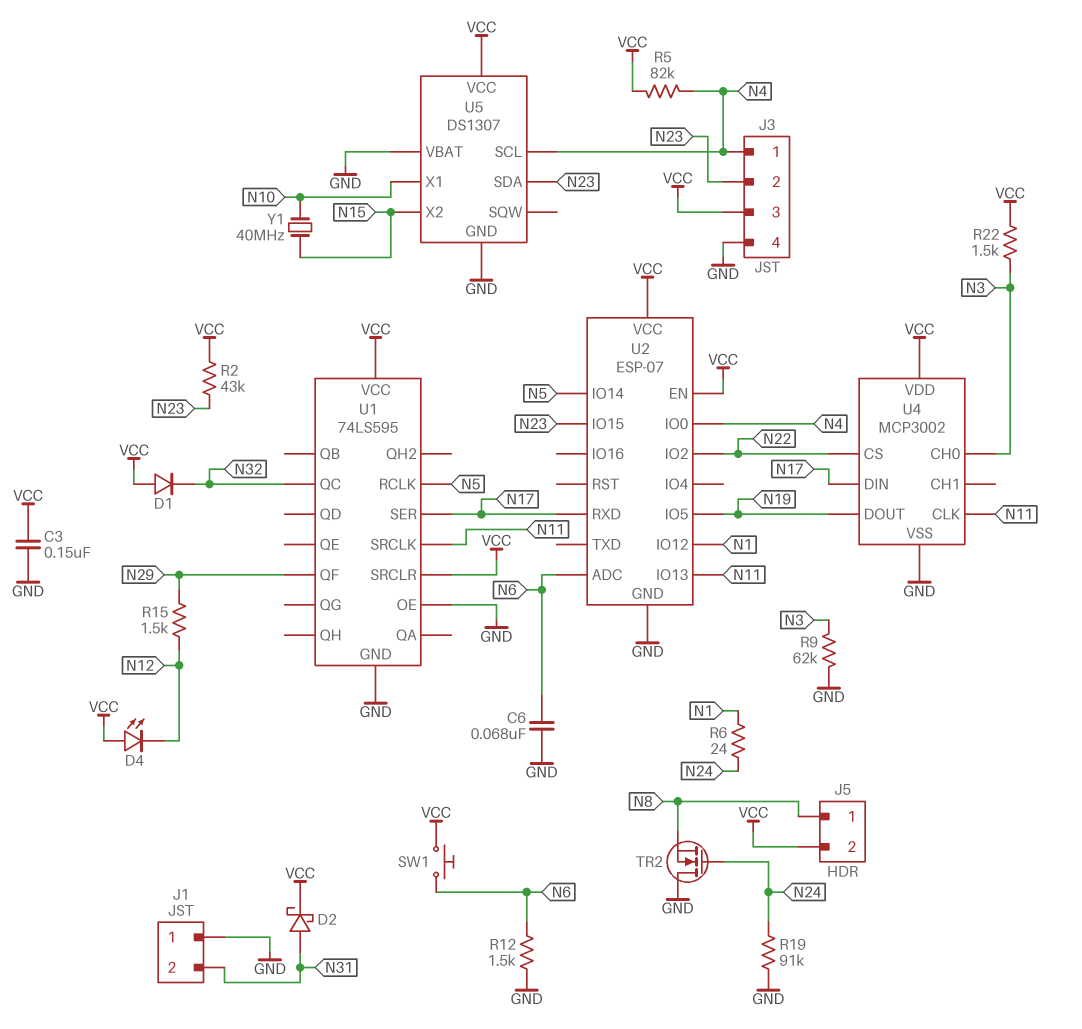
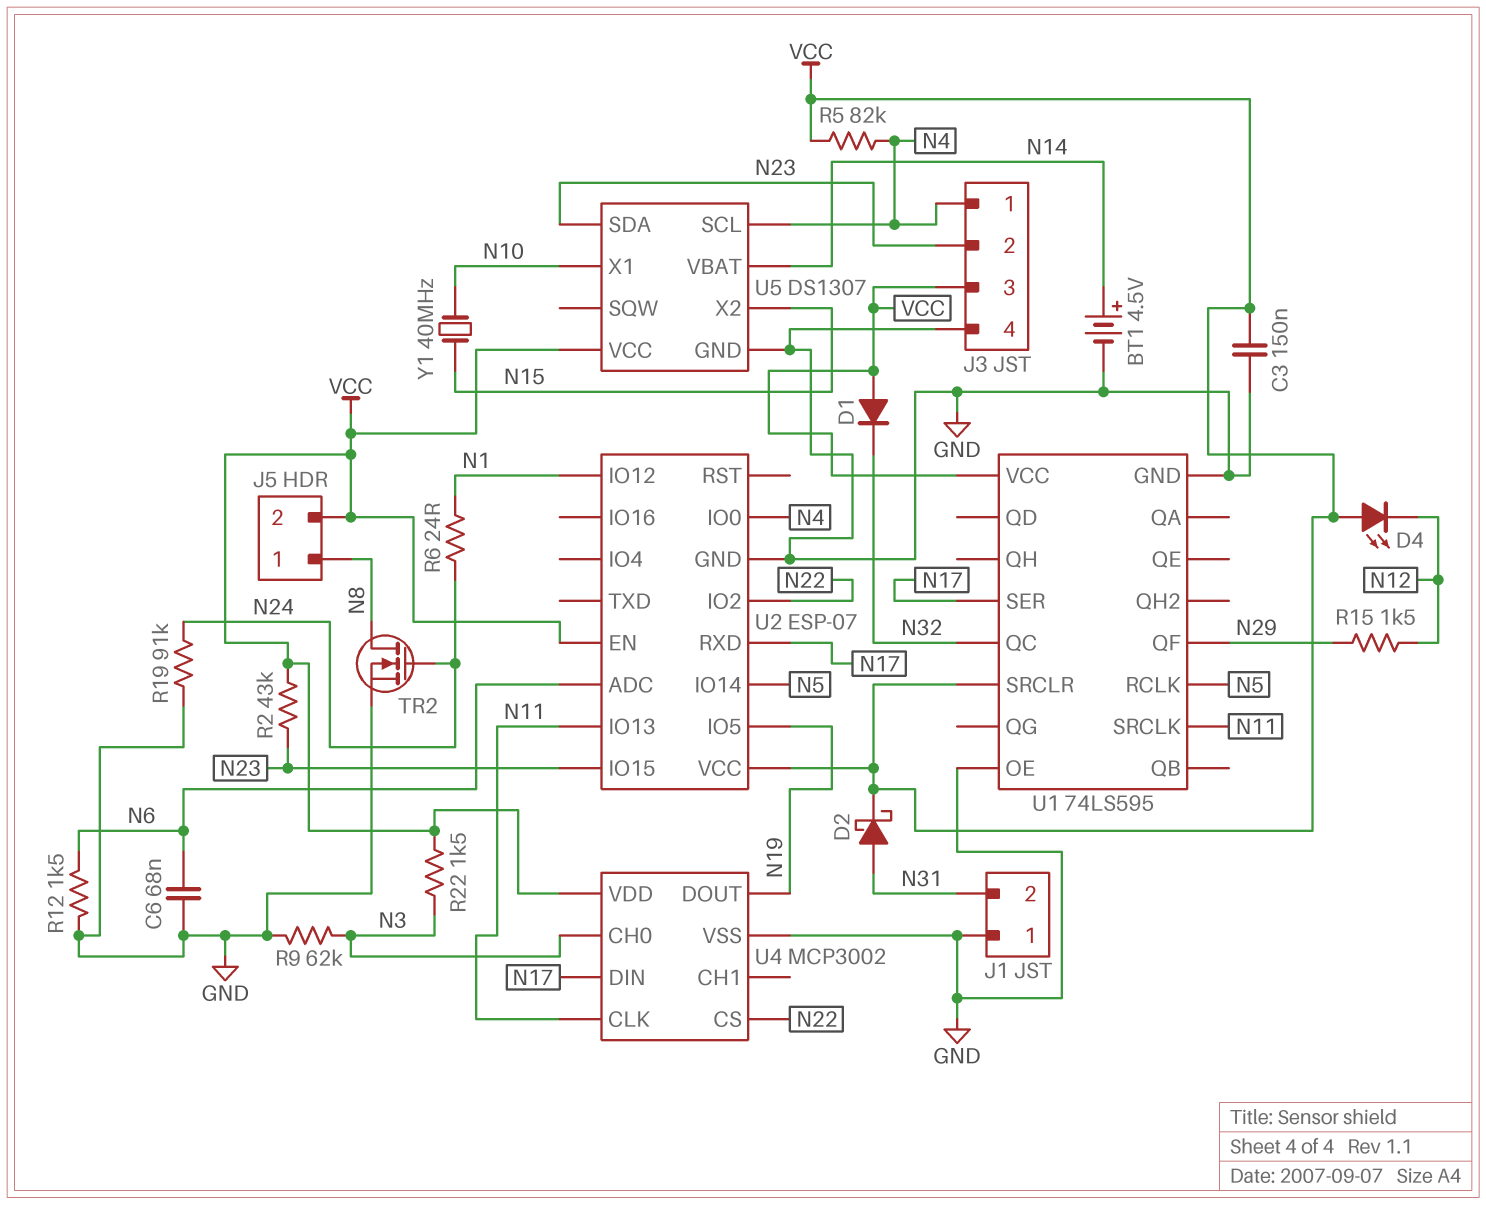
BT1: none -> 4.5V (plus N14, minus GND)
SW1: button (N6, VCC) -> none
TR2: NMOS (G N24, D GND, S N8) -> NMOS (G N24, D N8, S GND)
U5 pin VBAT: GND -> N14

